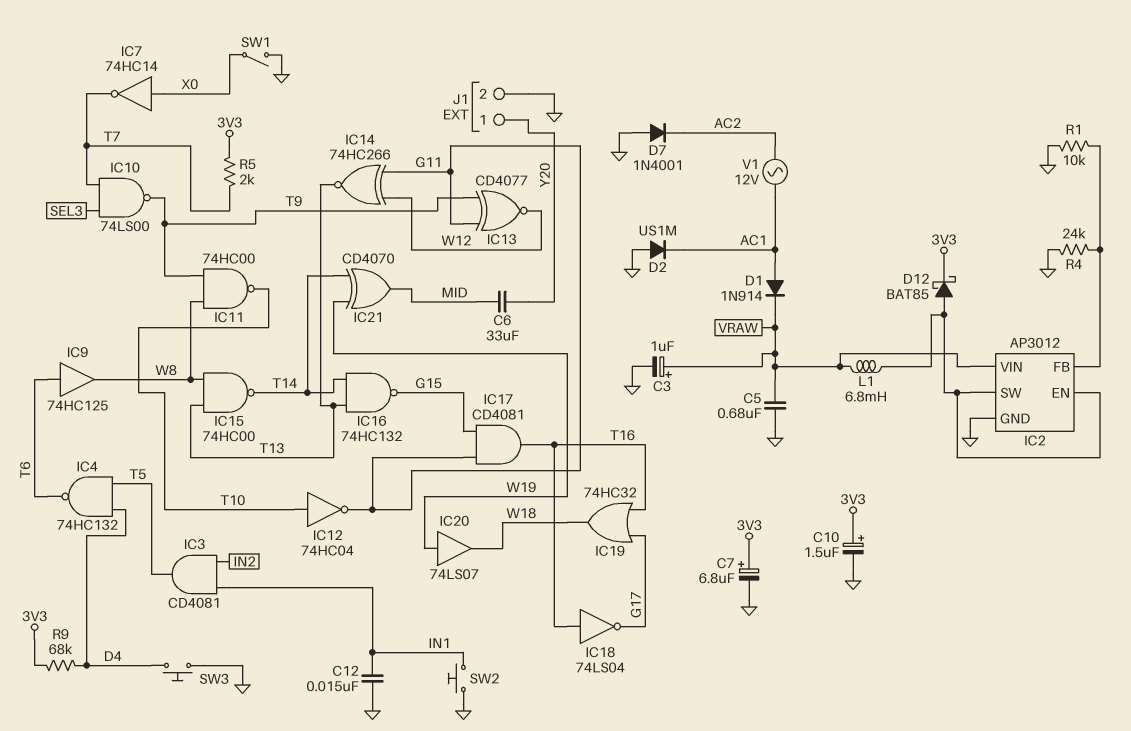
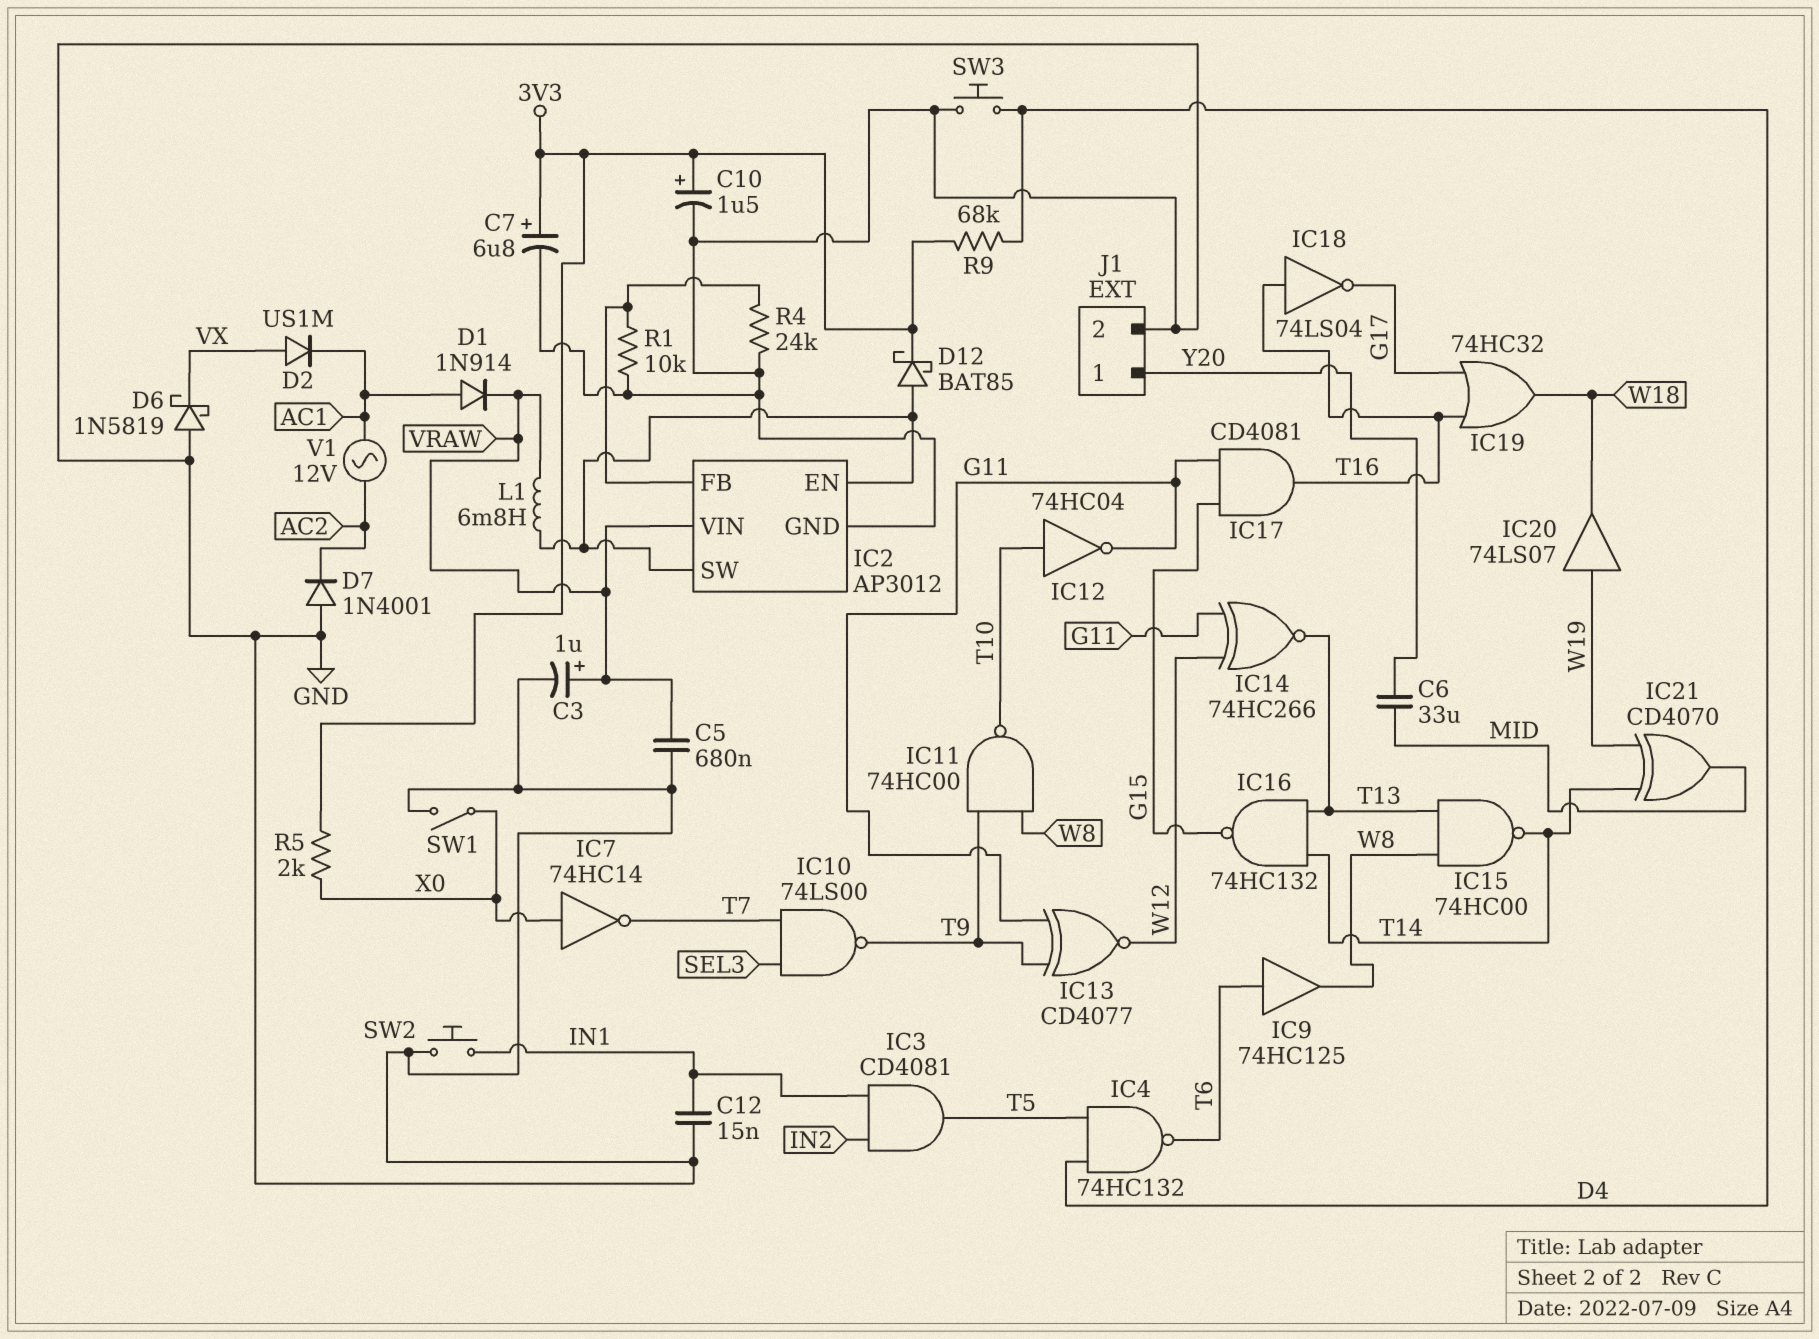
D2: diode US1M (A GND, K AC1) -> diode US1M (A VX, K AC1)
D6: none -> schottky 1N5819 (A GND, K VX)
R5: 2k (3V3, T7) -> 2k (3V3, X0)

